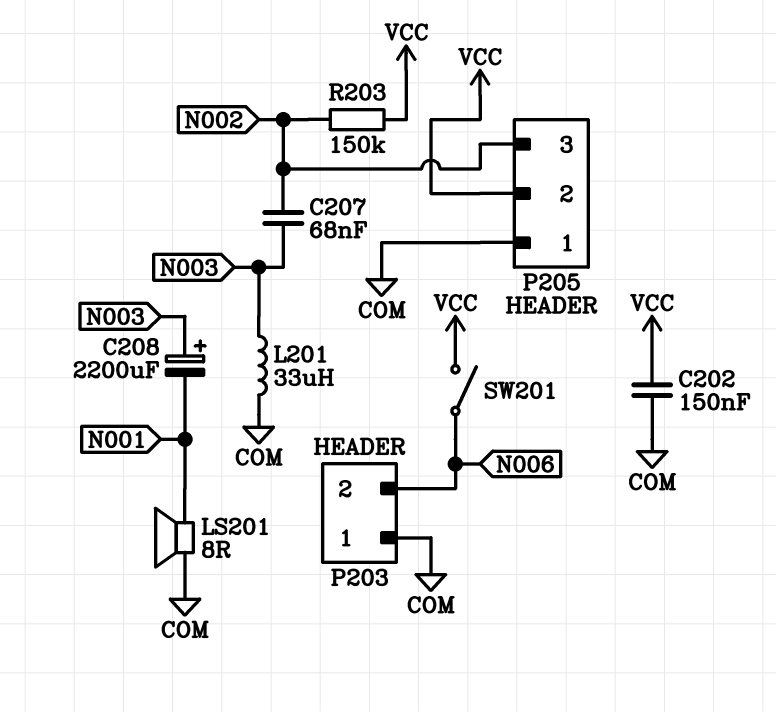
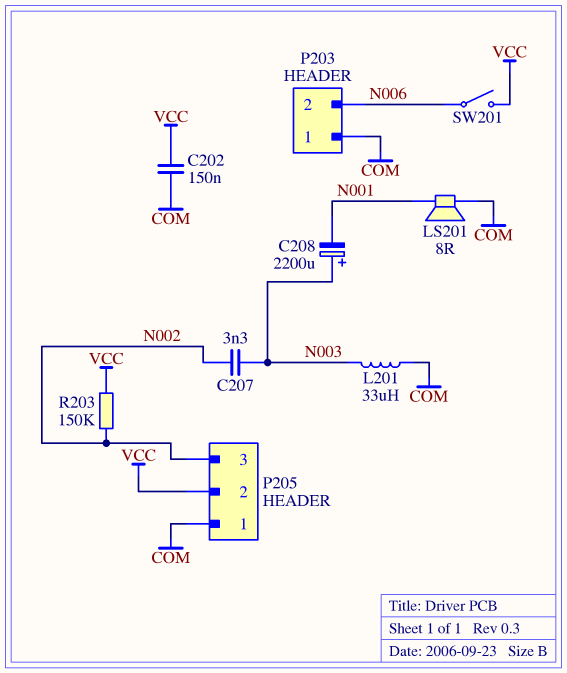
C207: 68nF (N002, N003) -> 3.3nF (N002, N003)

